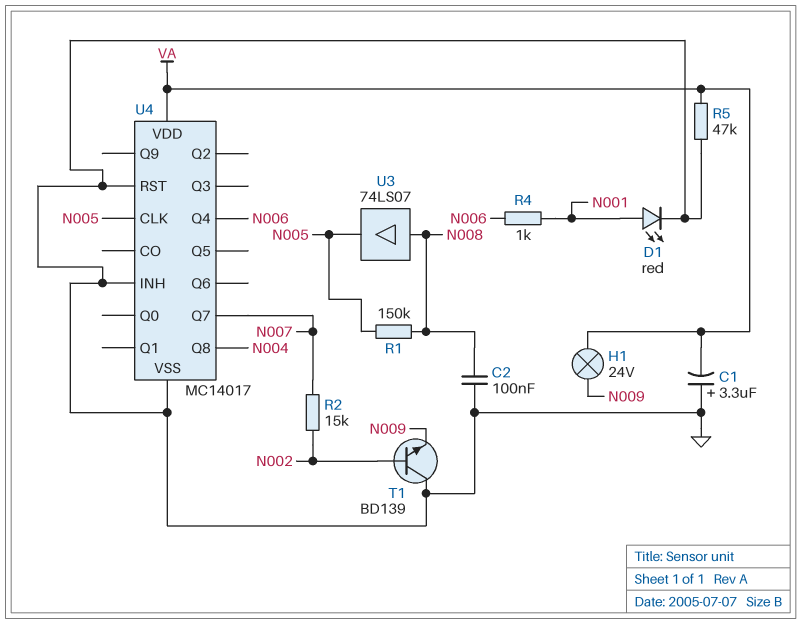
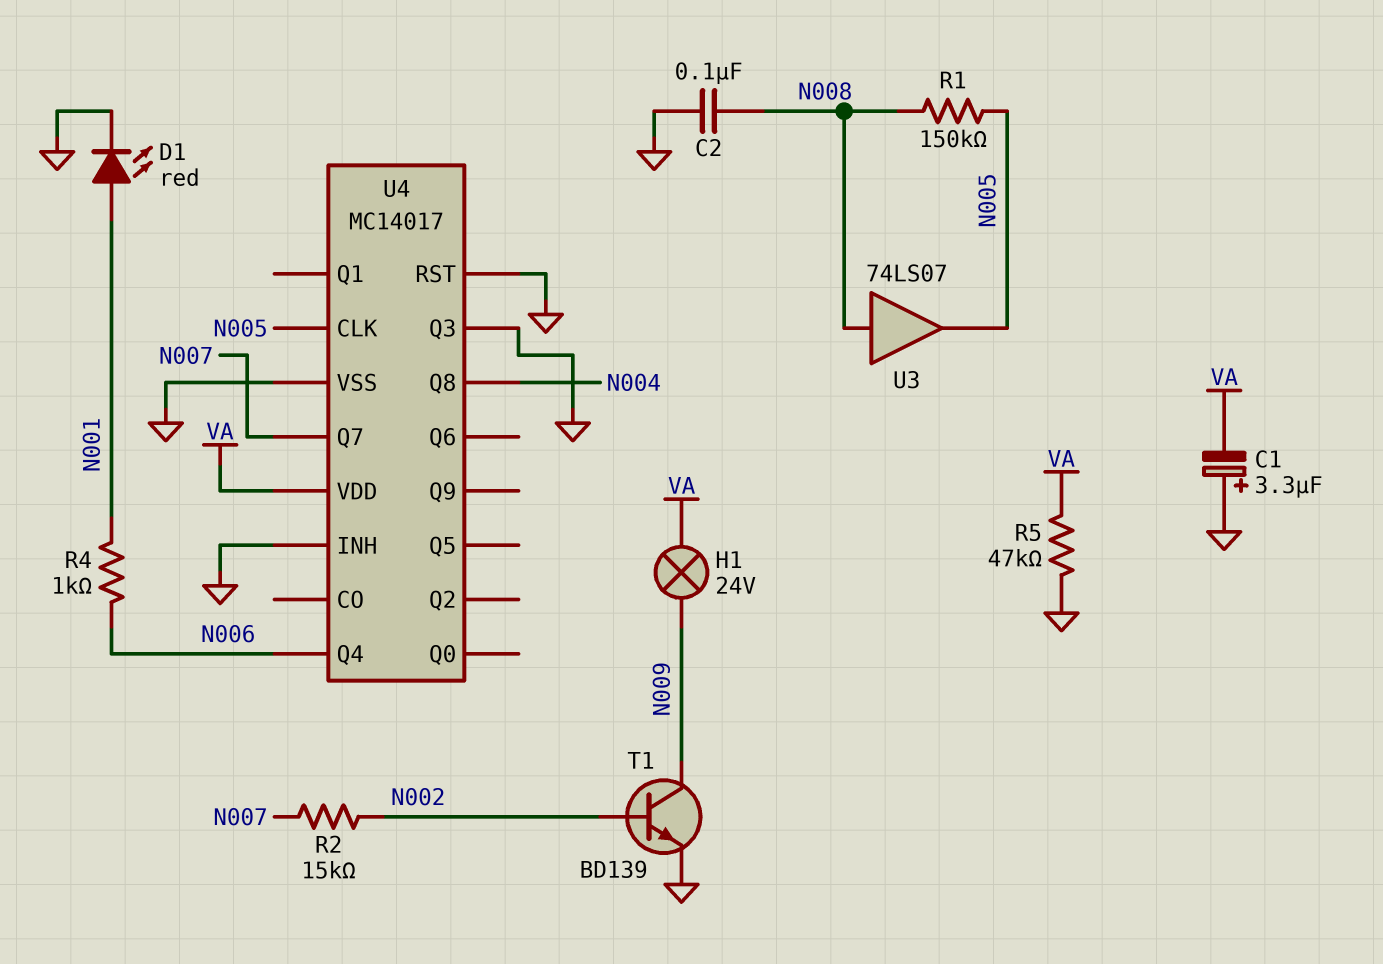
T1: NPN BD139 (B N002, C GND, E N009) -> NPN BD139 (B N002, C N009, E GND)
U4 pin Q3: none -> GND

